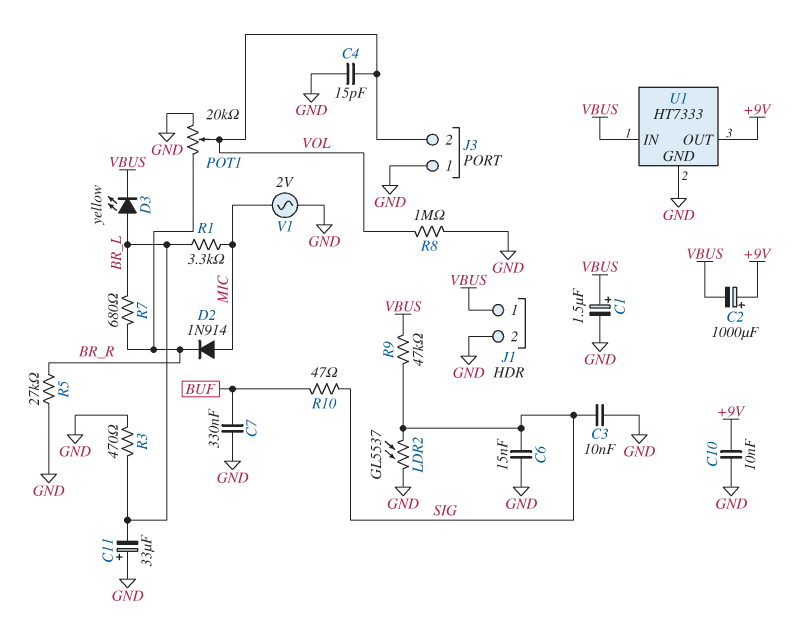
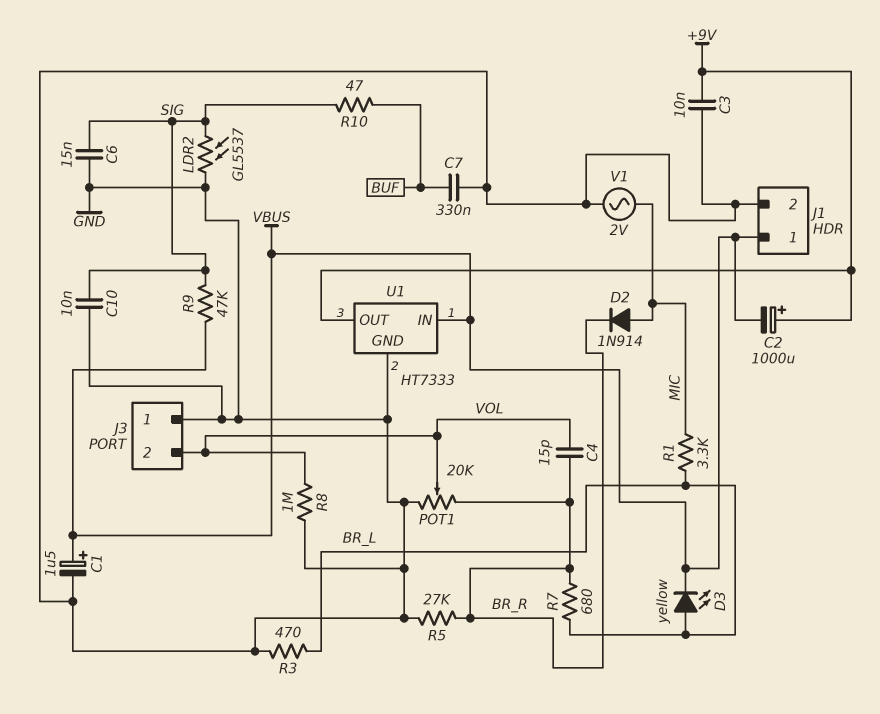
C3: 10nF (GND, SIG) -> 10nF (+9V, GND)
C4: 15pF (GND, VOL) -> 15pF (BR_R, VOL)
C10: 10nF (+9V, GND) -> 10nF (GND, SIG)
C11: 33uF (plus GND, minus BR_L) -> none

